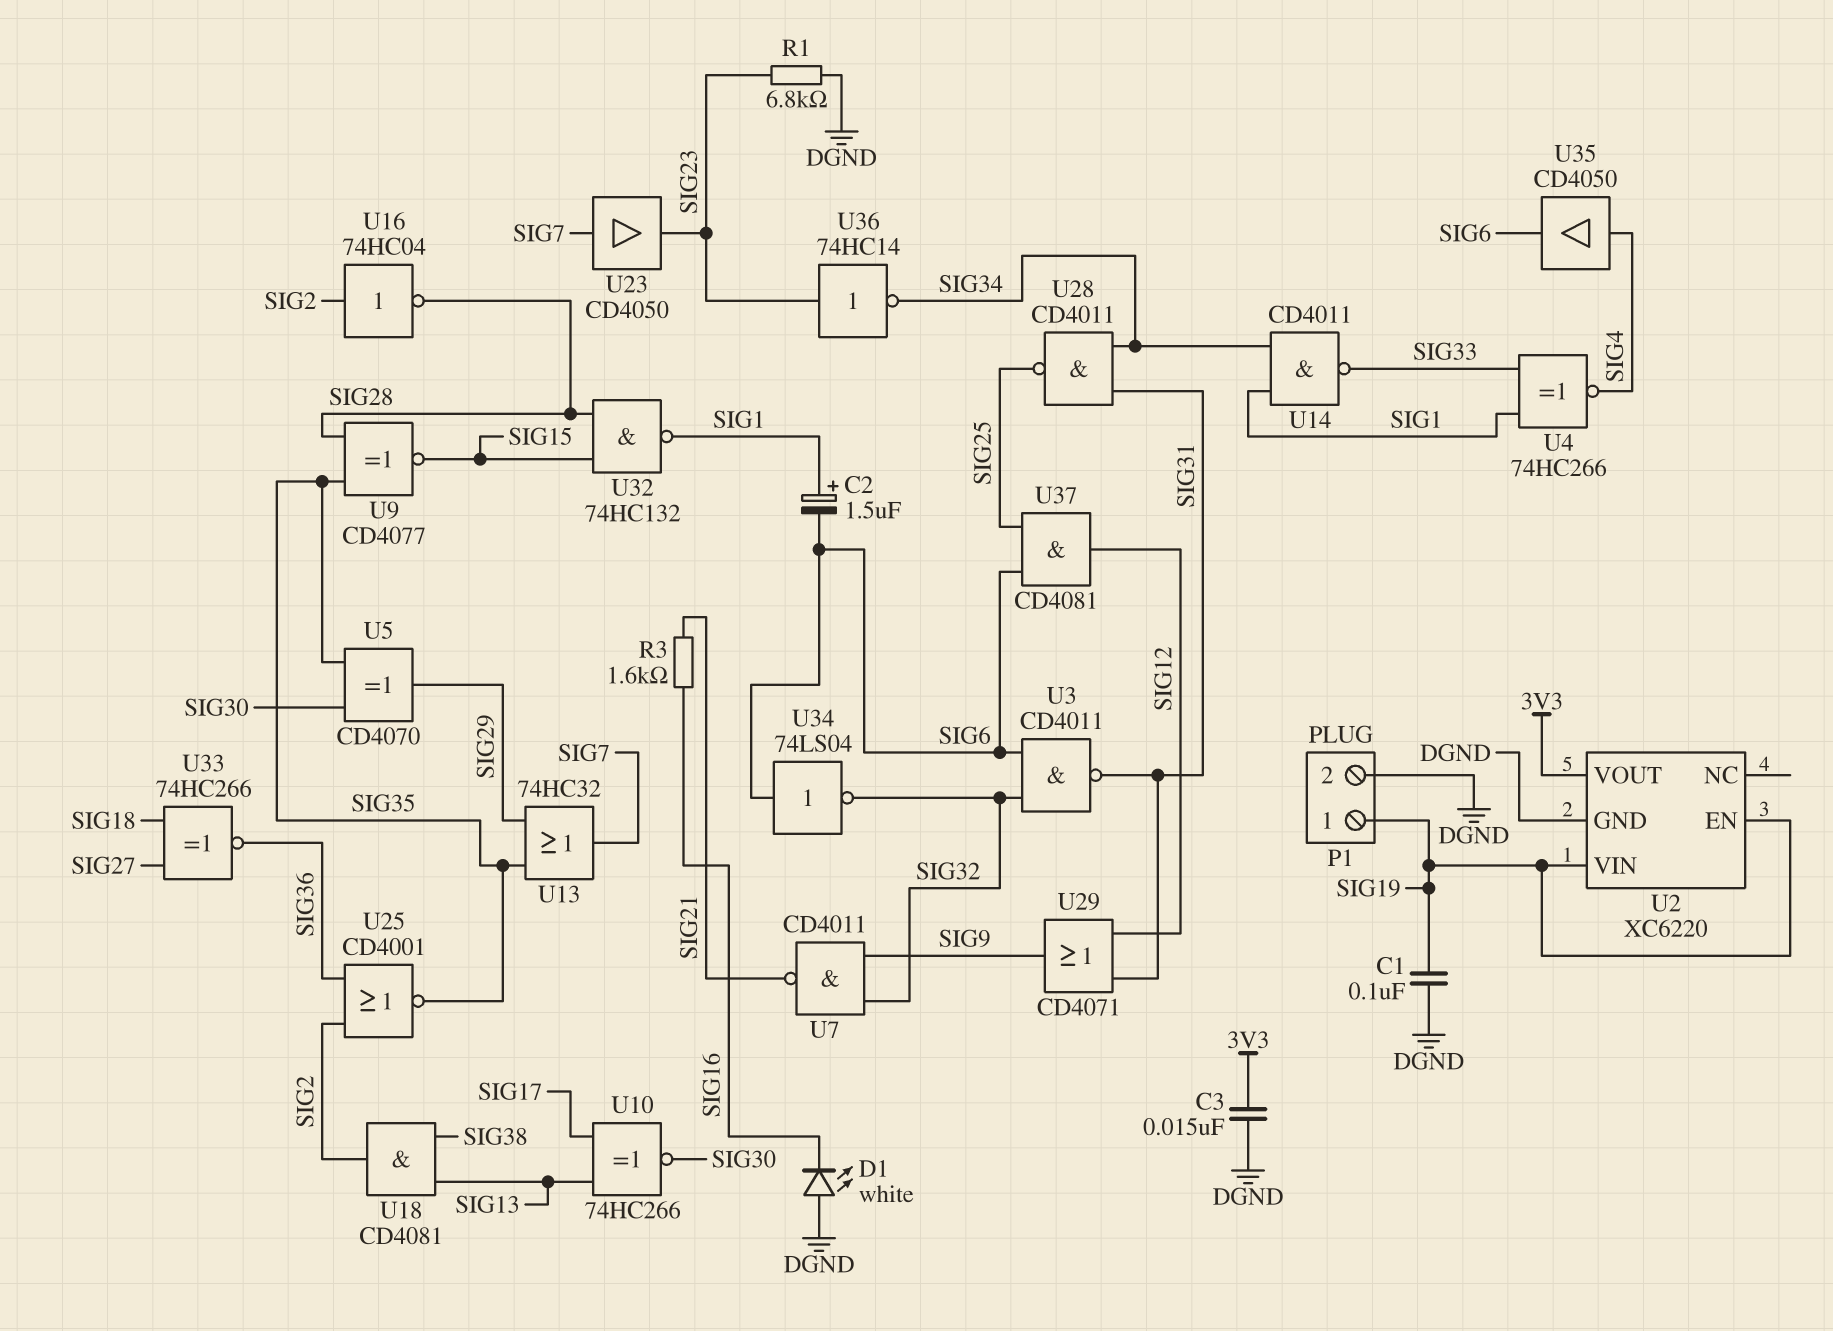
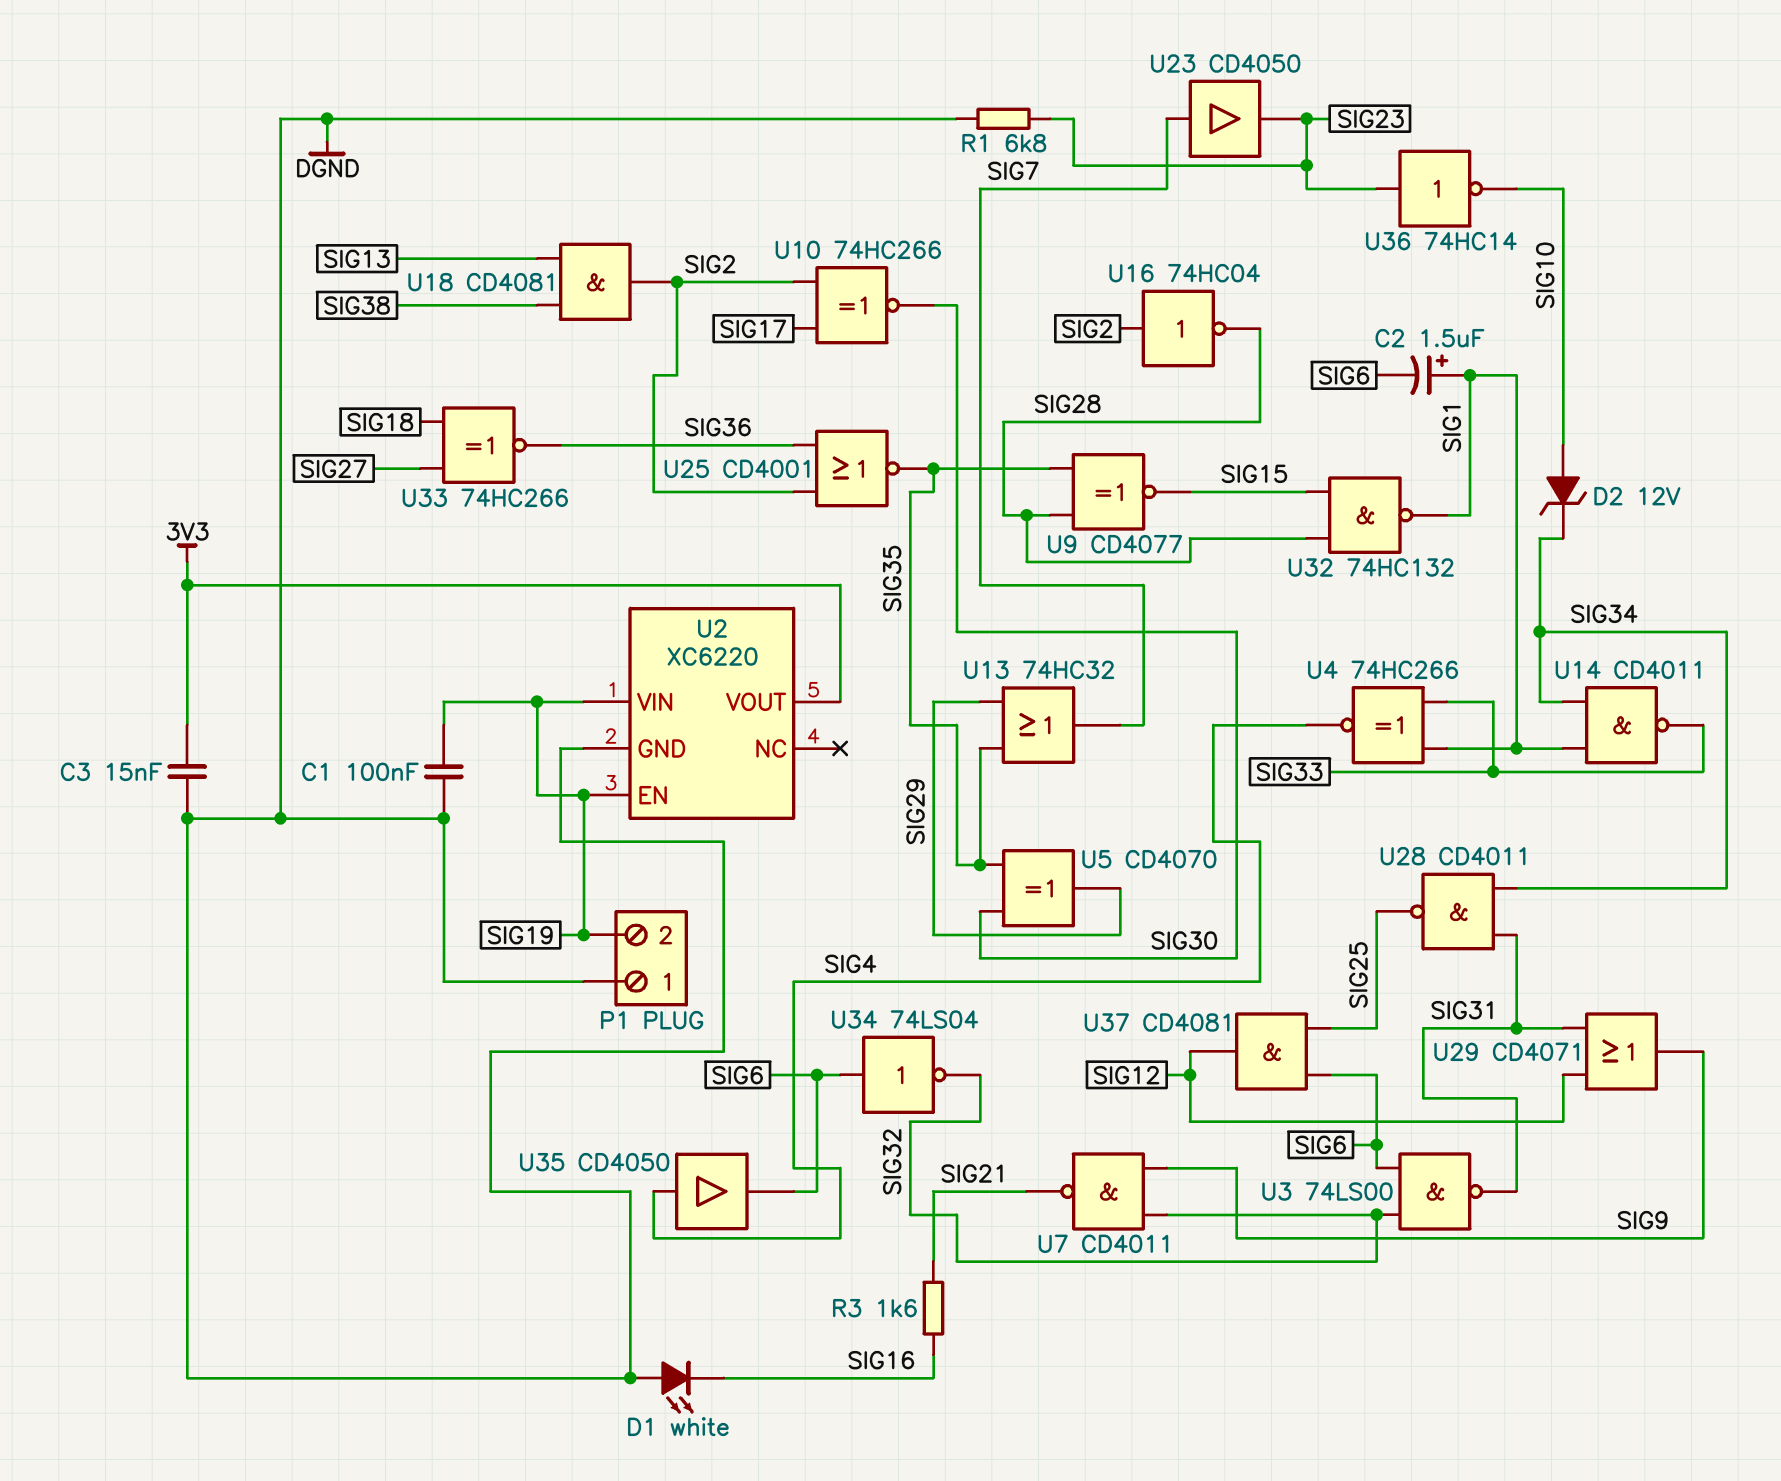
D2: none -> zener 12V (A SIG10, K SIG34)
P1 pin 1: SIG19 -> DGND
P1 pin 2: DGND -> SIG19
U3: NAND CD4011 (in SIG6, in SIG32, out SIG31) -> NAND 74LS00 (in SIG6, in SIG32, out SIG31)
U10: XNOR 74HC266 (in SIG13, in SIG17, out SIG30) -> XNOR 74HC266 (in SIG2, in SIG17, out SIG30)
U36: NOT 74HC14 (in SIG23, out SIG34) -> NOT 74HC14 (in SIG23, out SIG10)

